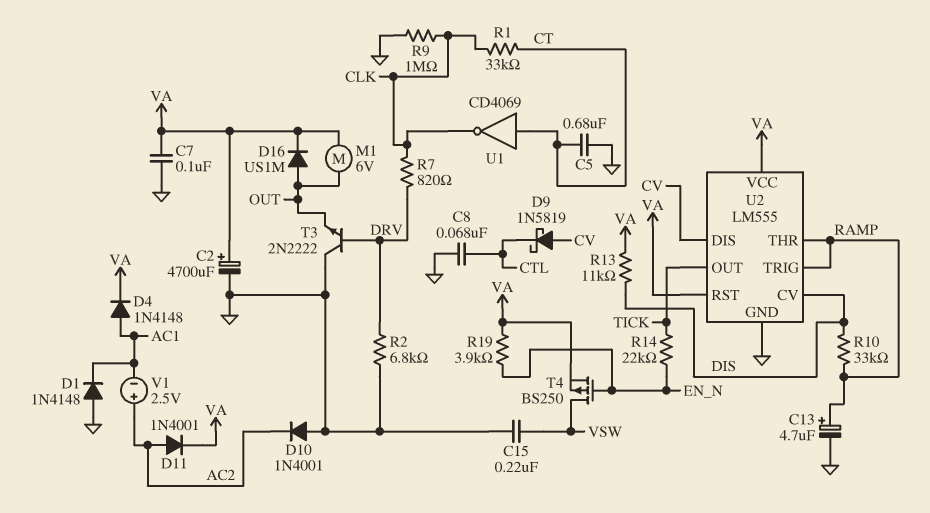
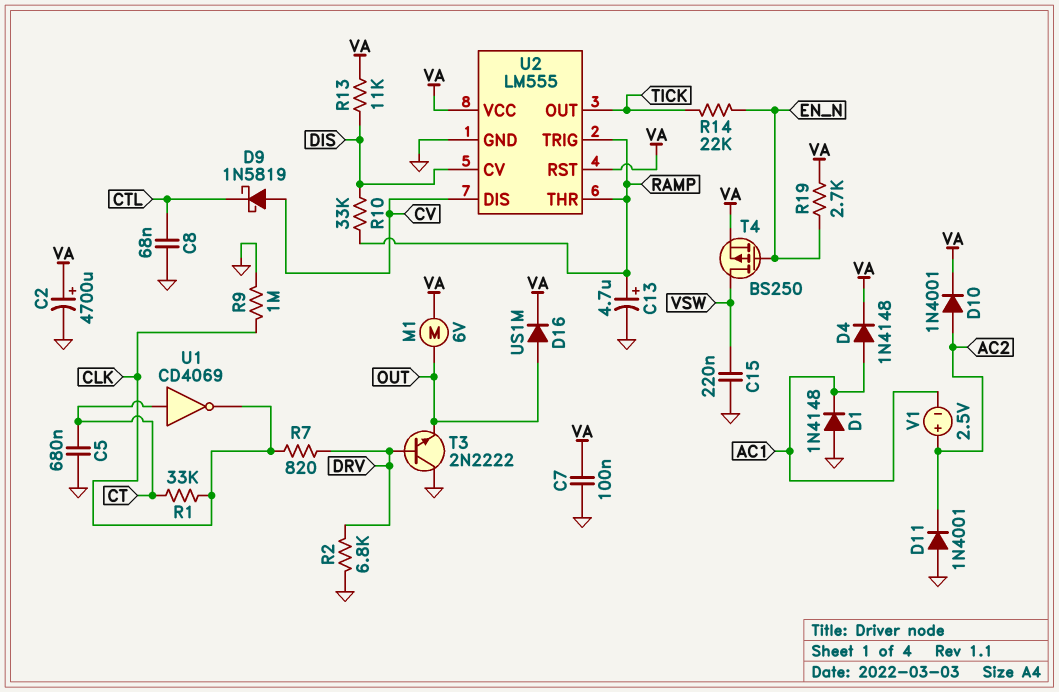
D10: diode 1N4001 (A GND, K AC2) -> diode 1N4001 (A AC2, K VA)
D11: diode 1N4001 (A AC2, K VA) -> diode 1N4001 (A GND, K AC2)
R19: 3.9k (EN_N, VA) -> 2.7k (EN_N, VA)

